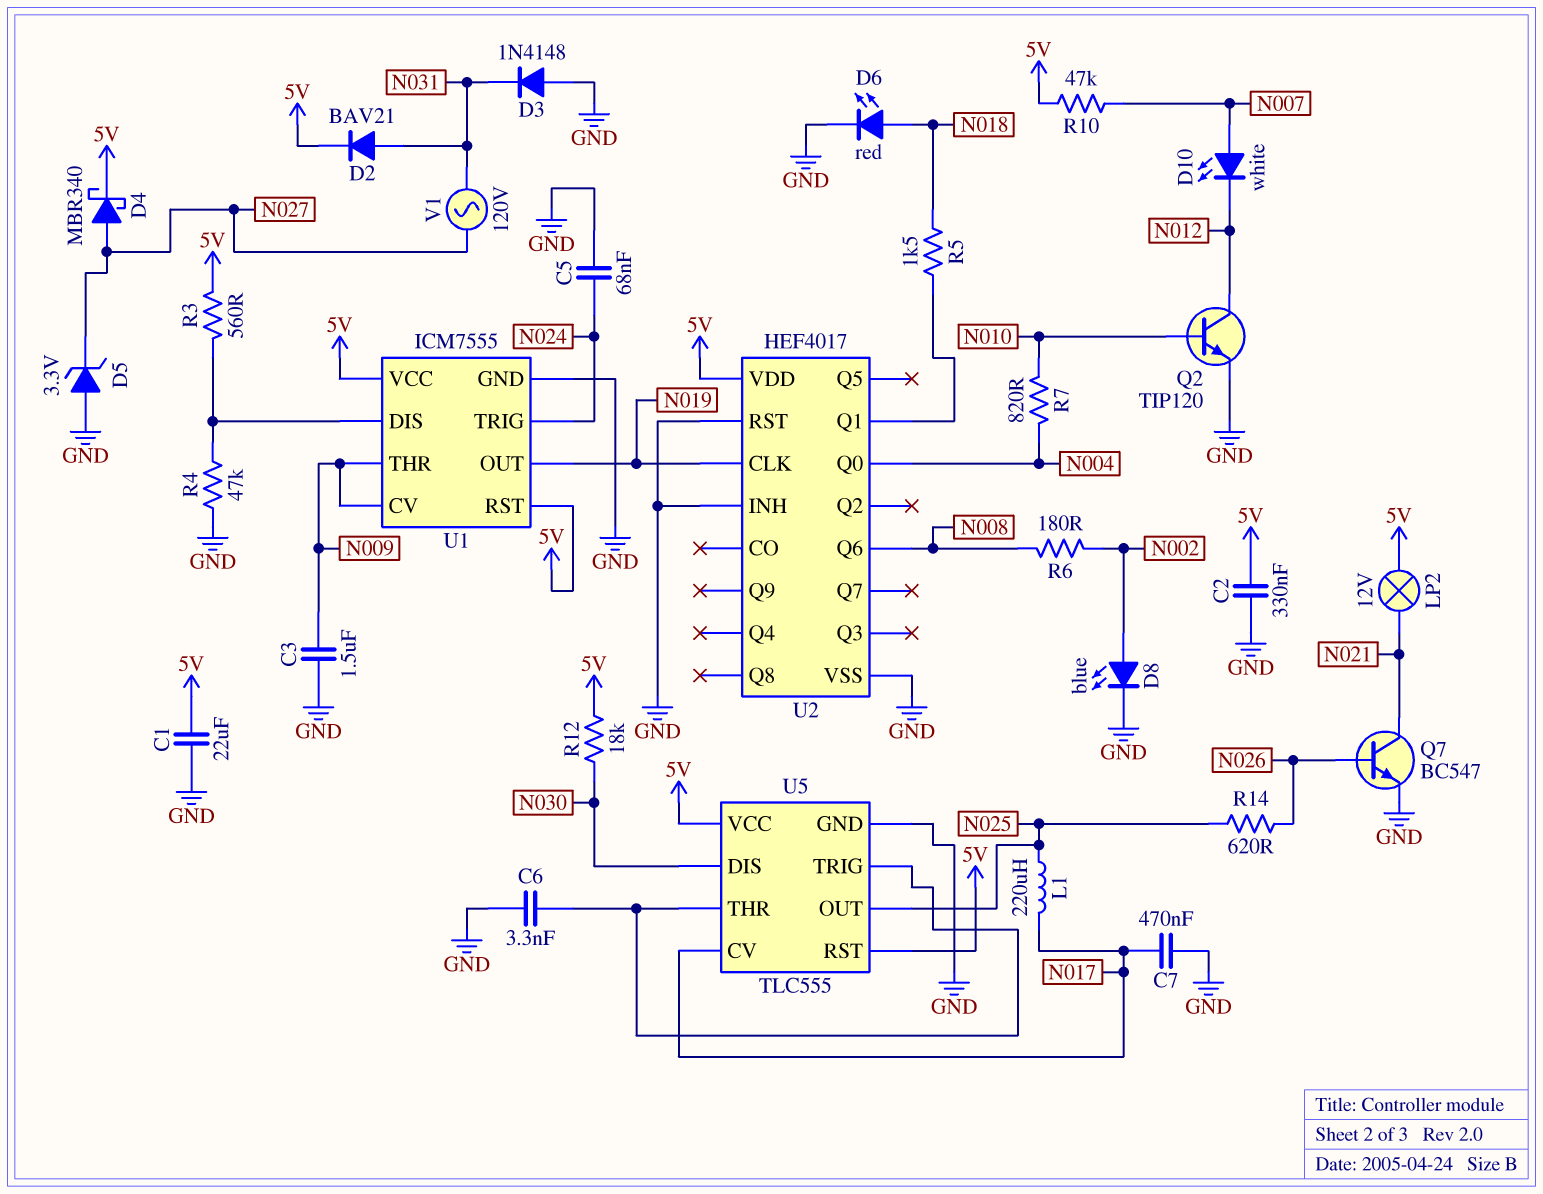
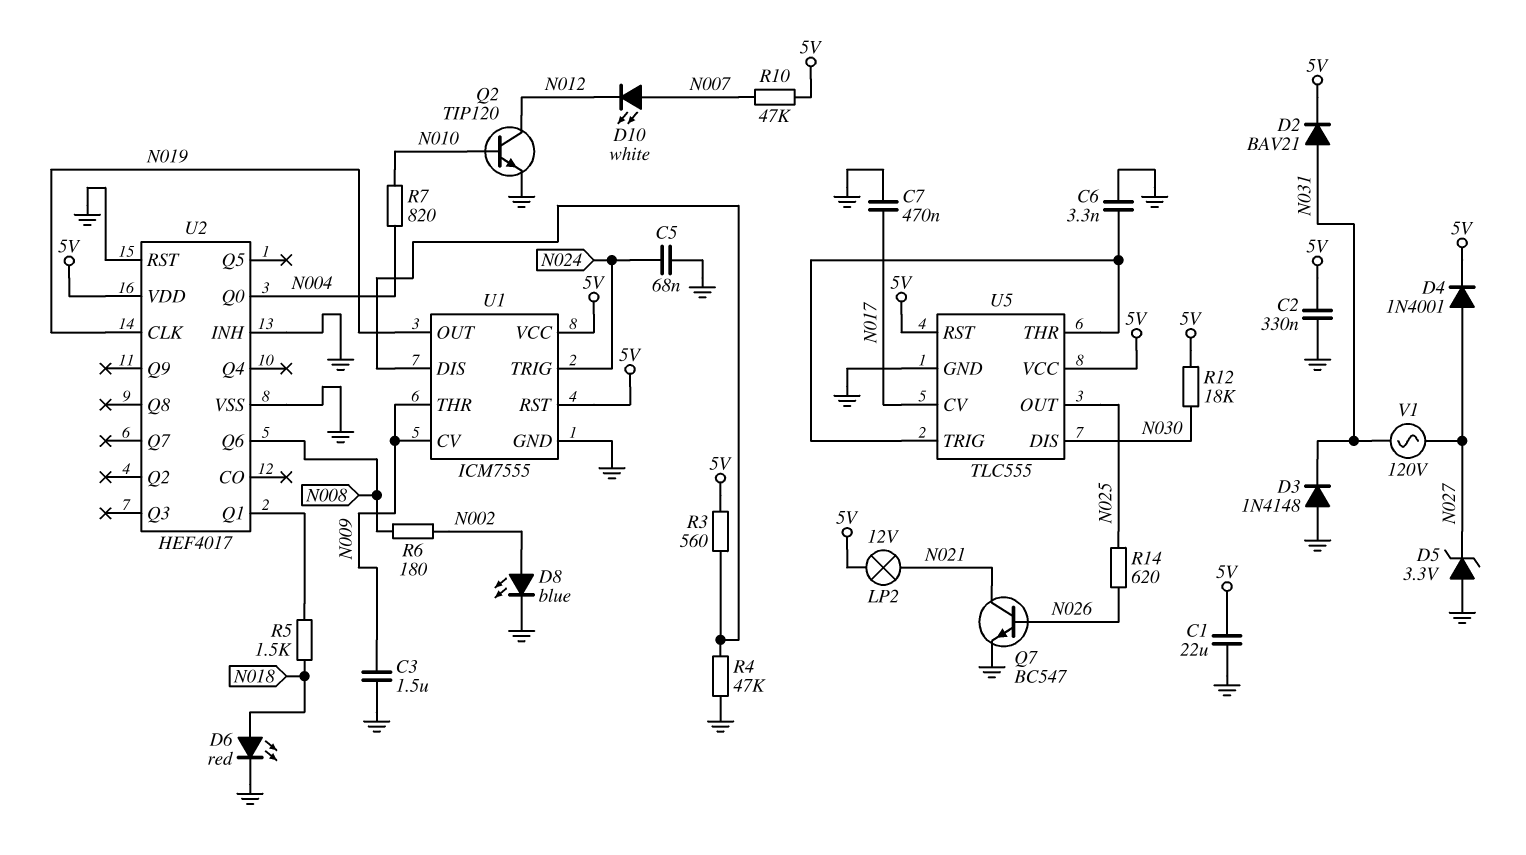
D4: schottky MBR340 (A N027, K 5V) -> diode 1N4001 (A N027, K 5V)
L1: 220uH (N017, N025) -> none

